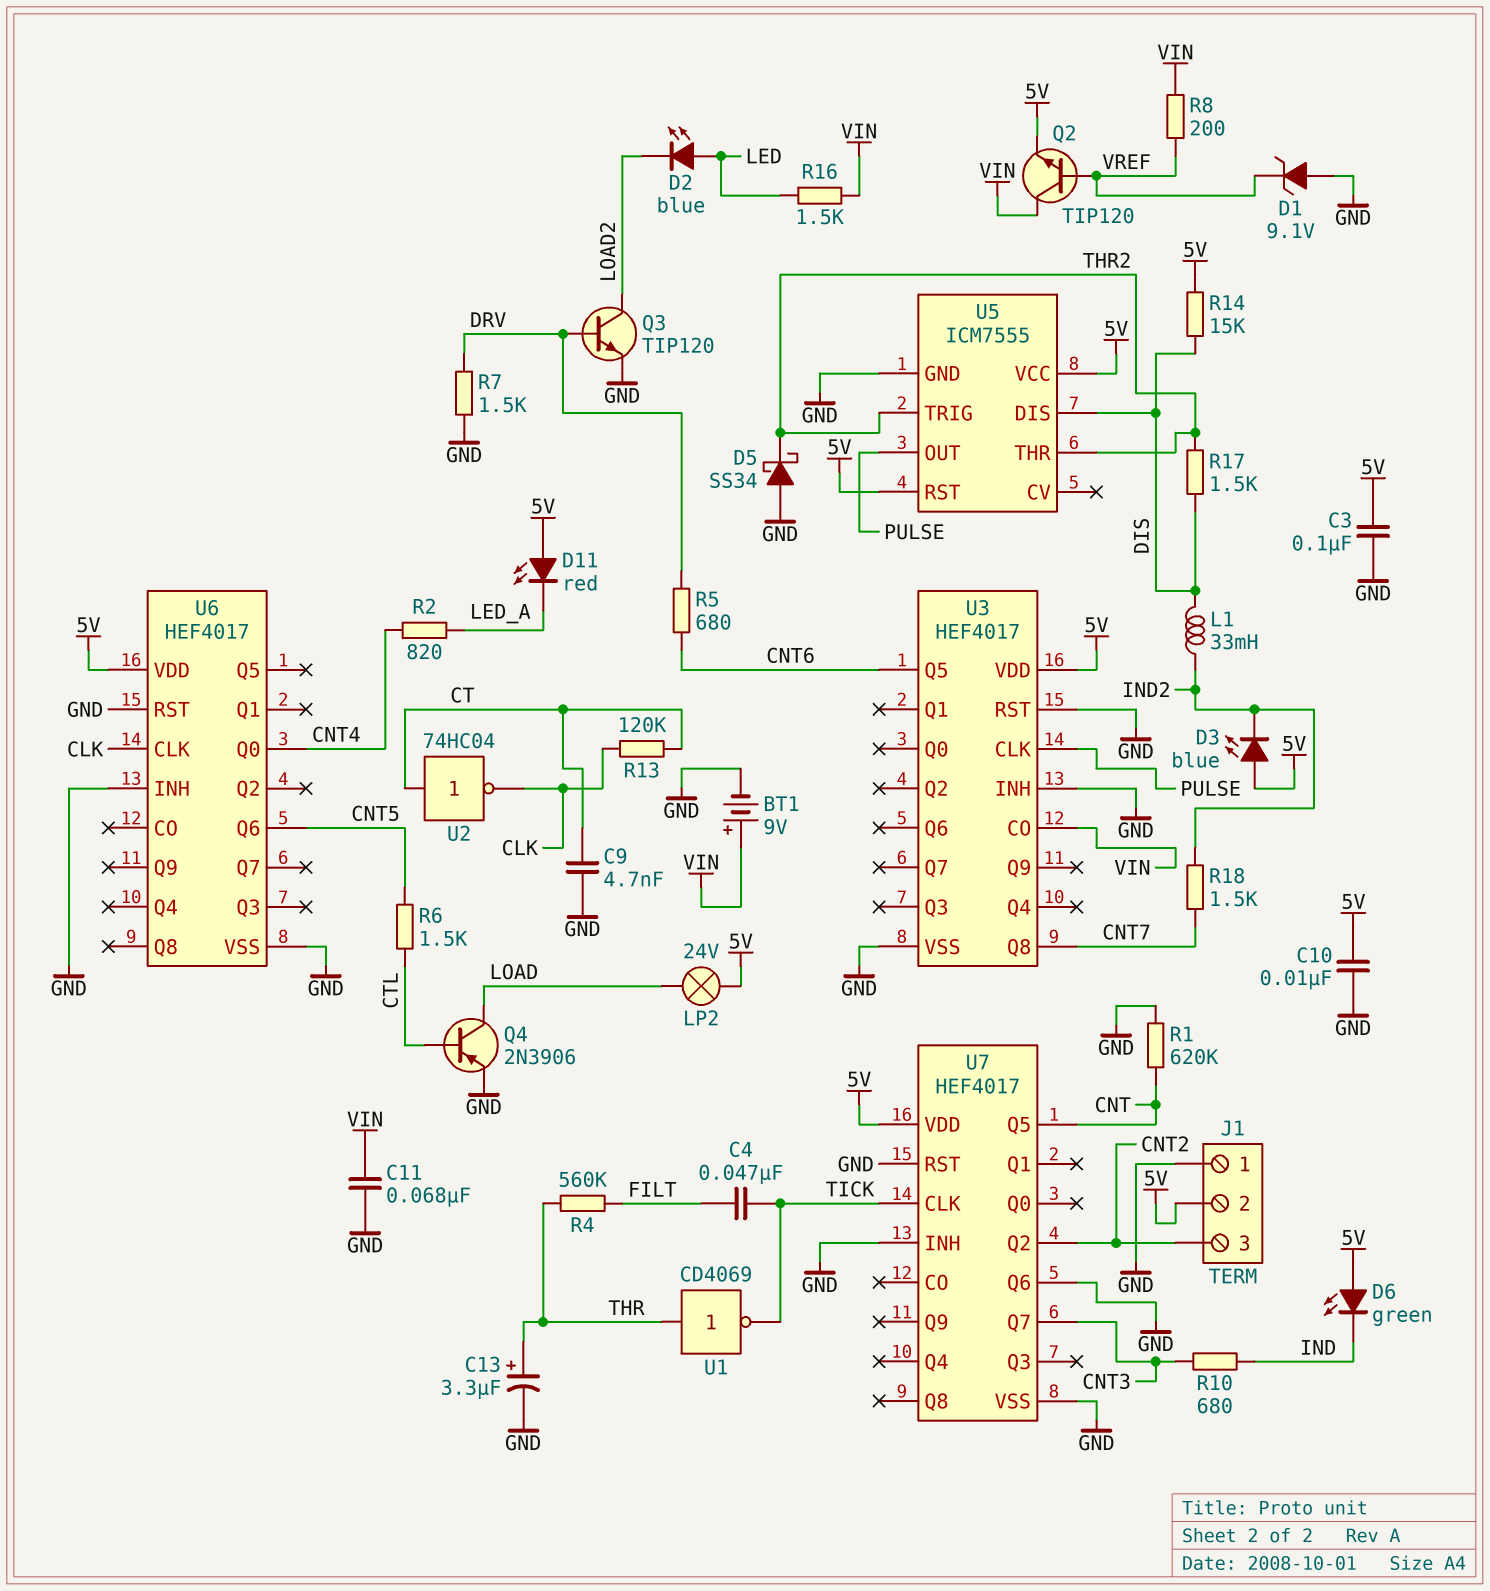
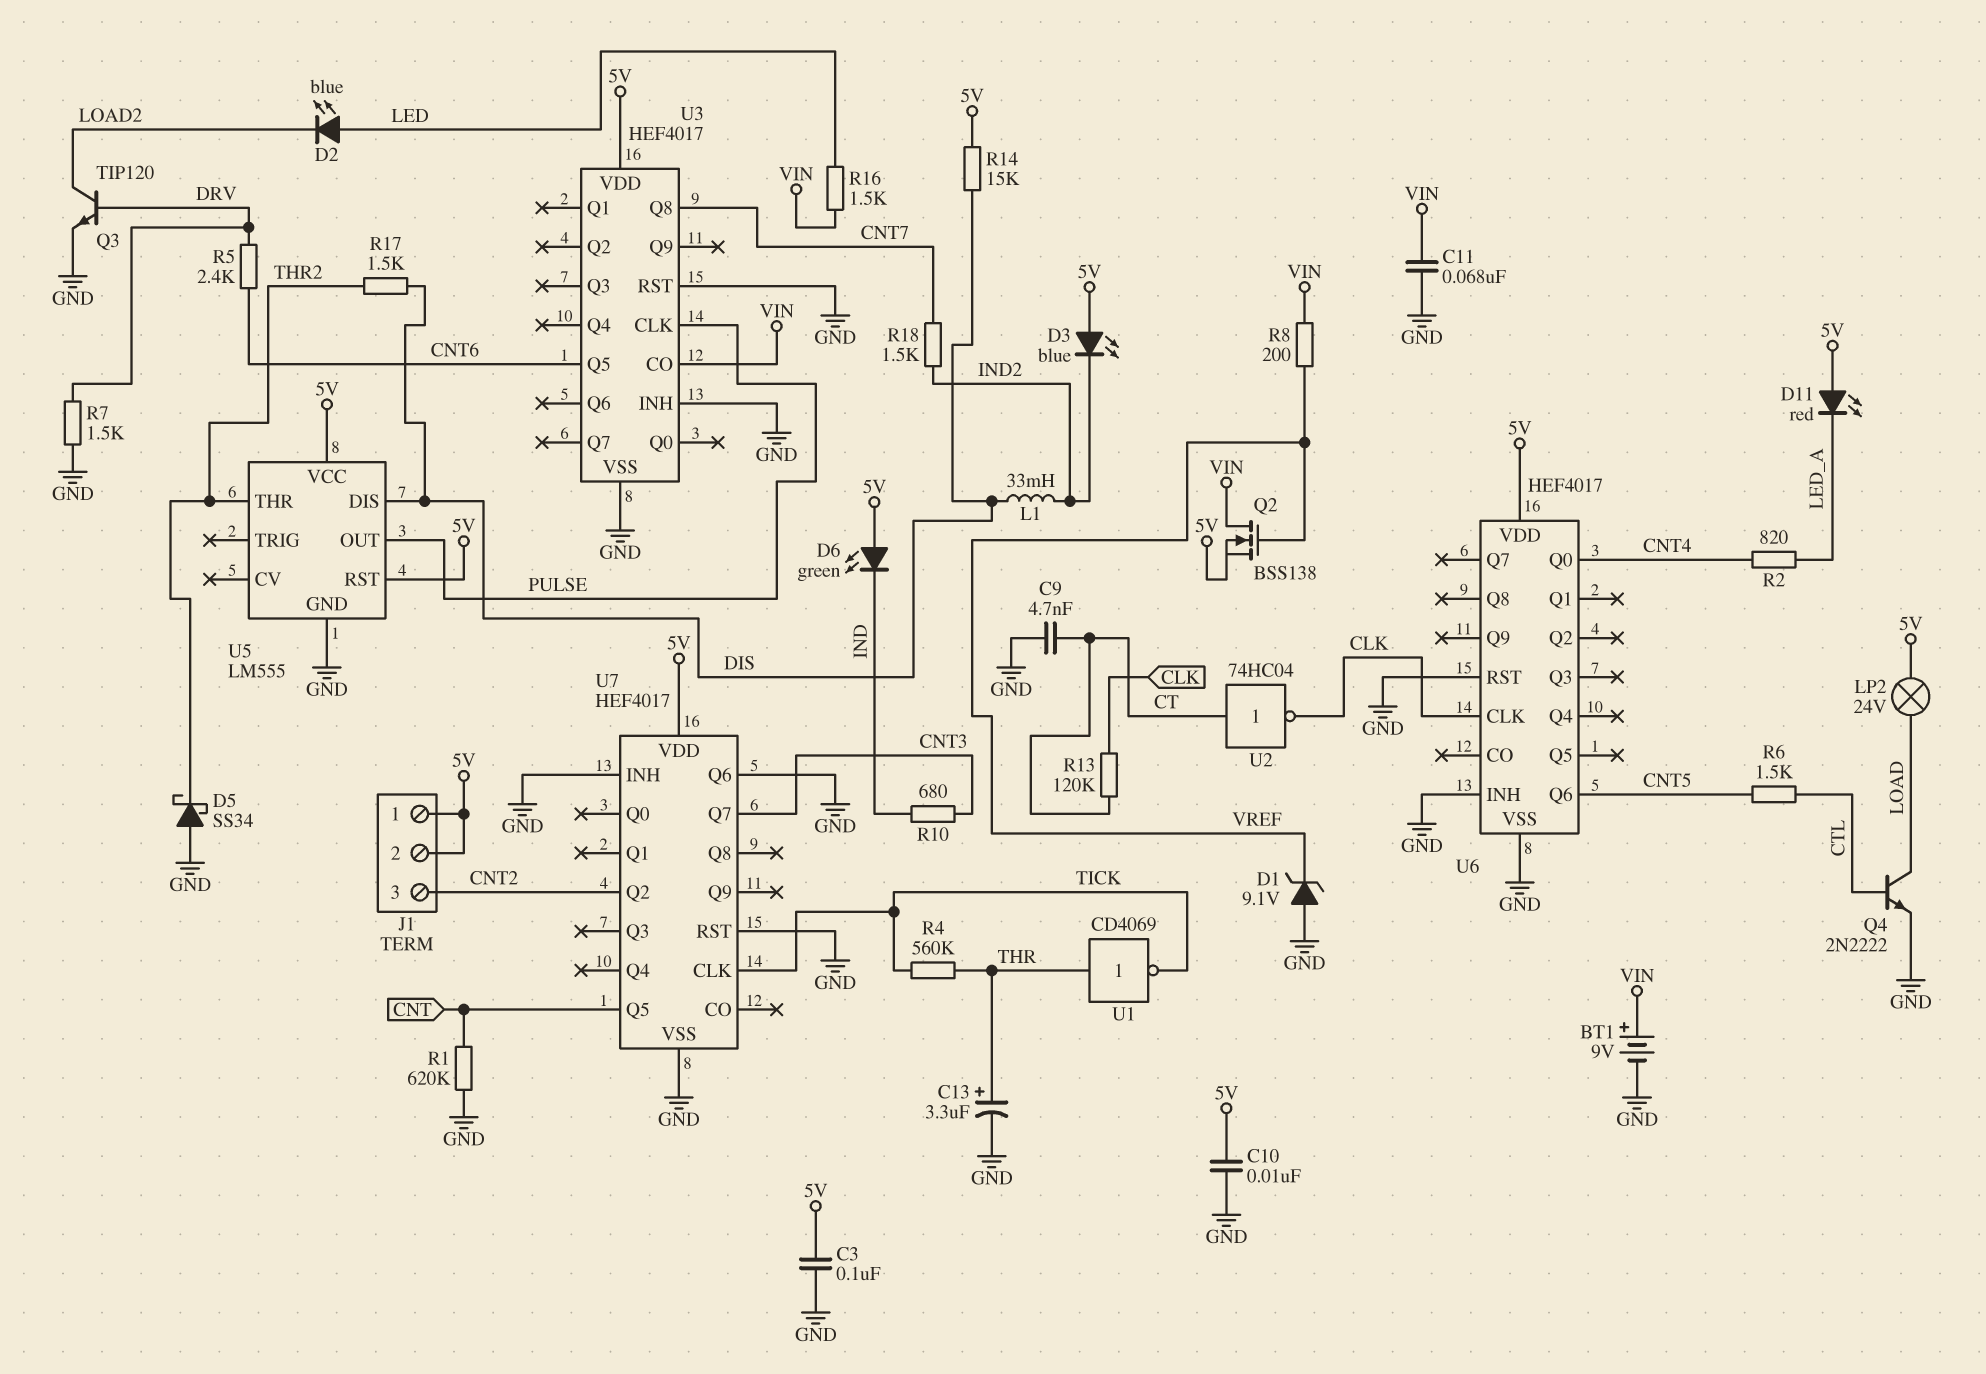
C4: 47nF (FILT, TICK) -> none
J1 pin 1: GND -> 5V
Q2: NPN TIP120 (B VREF, C VIN, E 5V) -> NMOS BSS138 (G VREF, D VIN, S 5V)
Q4: PNP 2N3906 (B CTL, C LOAD, E GND) -> NPN 2N2222 (B CTL, C LOAD, E GND)
R4: 560k (FILT, THR) -> 560k (THR, TICK)
R5: 680 (CNT6, DRV) -> 2.4k (CNT6, DRV)
U5: ICM7555 -> LM555
U5 pin TRIG: THR2 -> none

